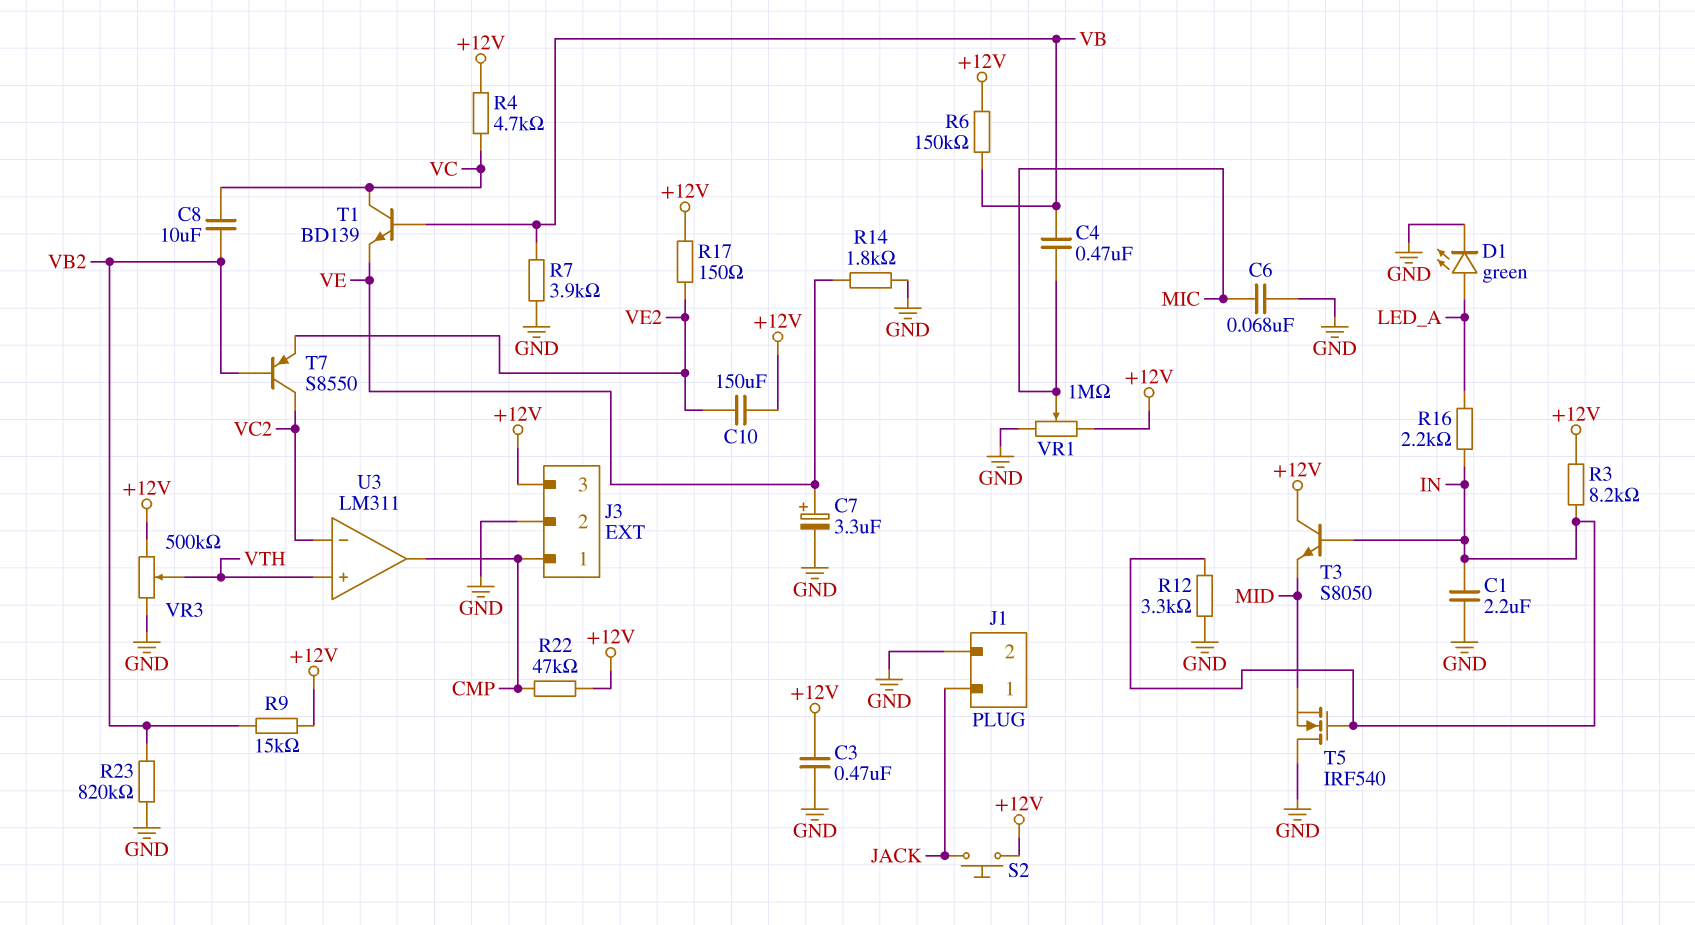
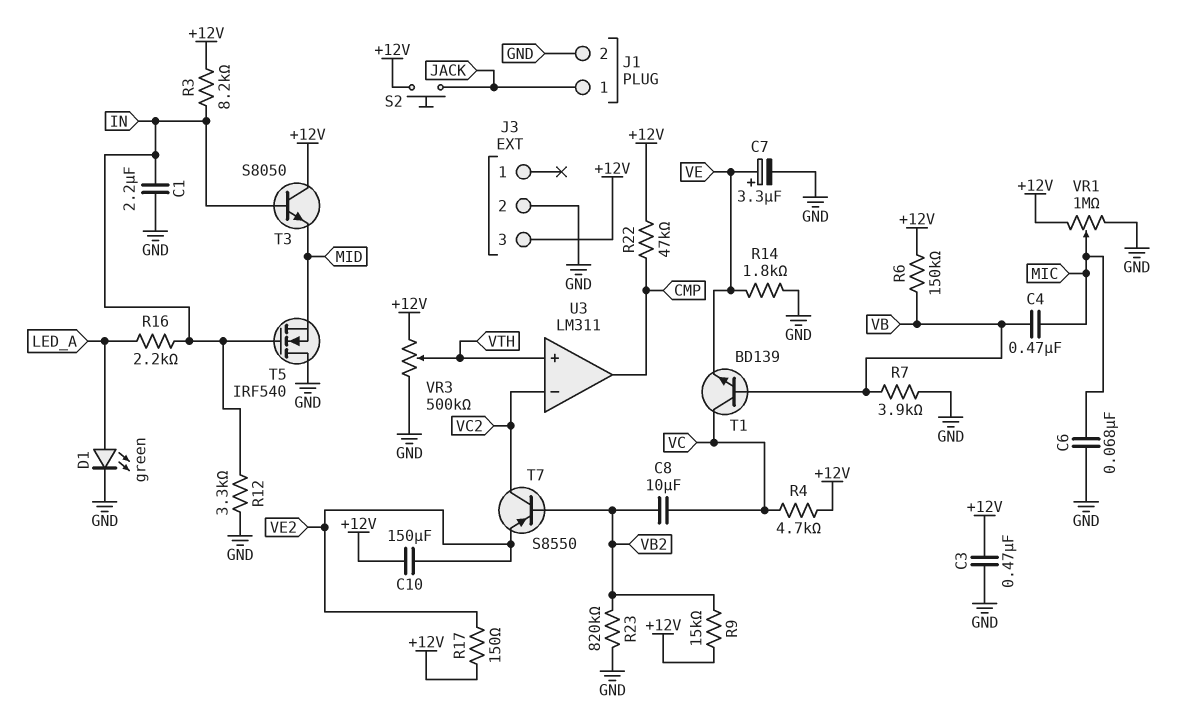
J3 pin 1: CMP -> none

